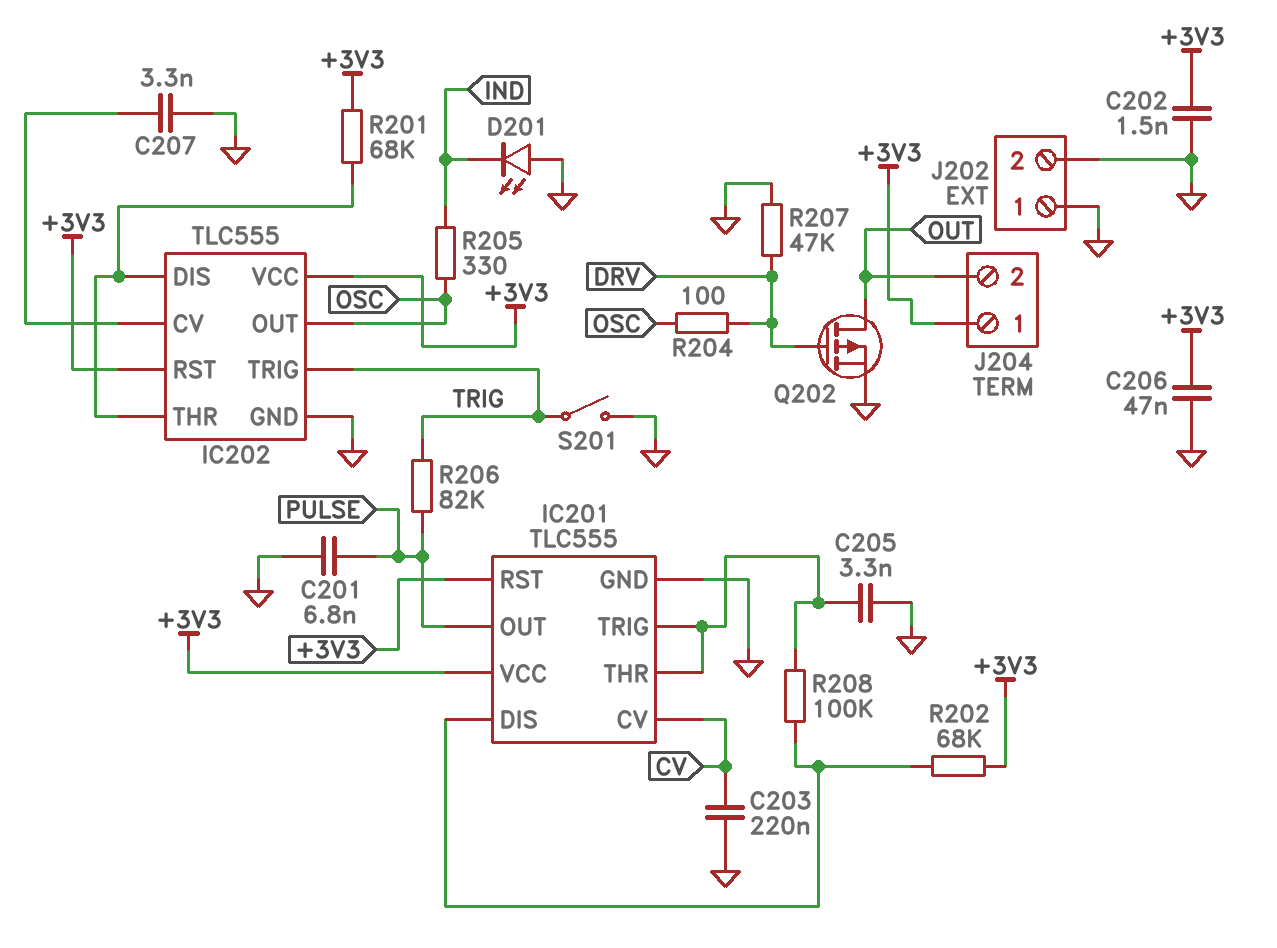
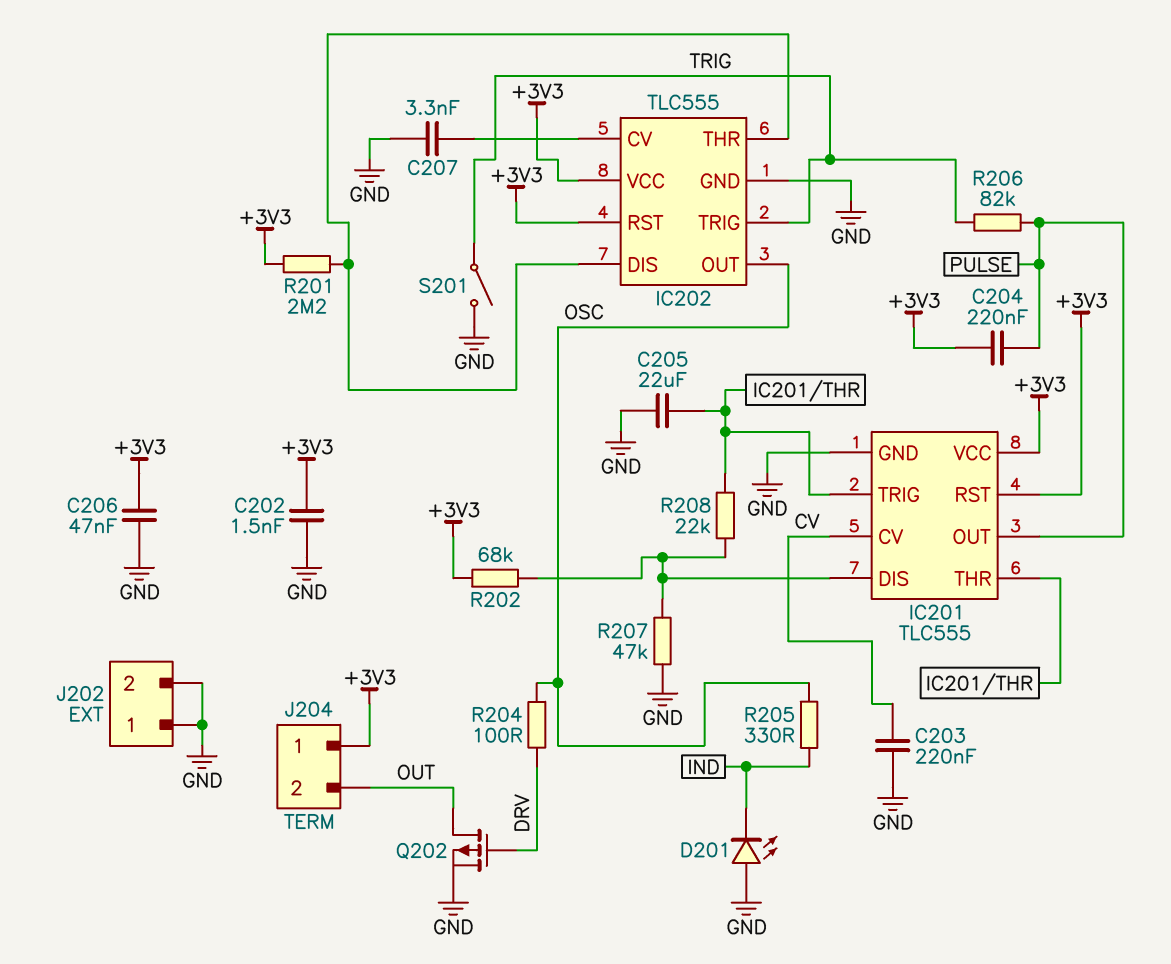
C201: 6.8nF (GND, PULSE) -> none
C204: none -> 220nF (+3V3, PULSE)
C205: 3.3nF (GND, IC201/THR) -> 22uF (GND, IC201/THR)
R201: 68k (+3V3, IC202/DIS) -> 2.2M (+3V3, IC202/DIS)
R207: 47k (DRV, GND) -> 47k (GND, IC201/DIS)
R208: 100k (IC201/DIS, IC201/THR) -> 22k (IC201/DIS, IC201/THR)

